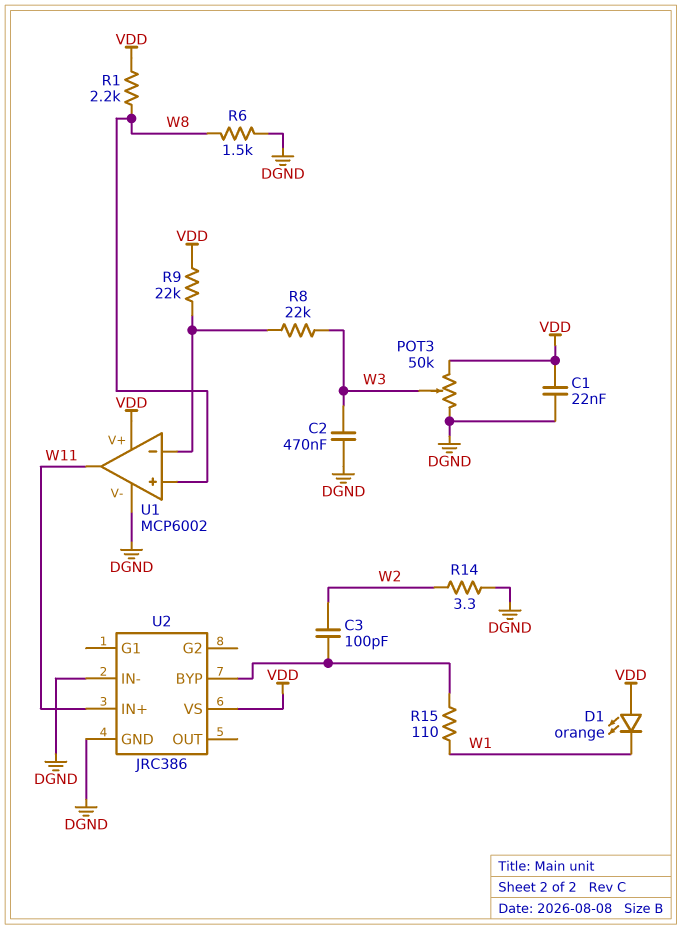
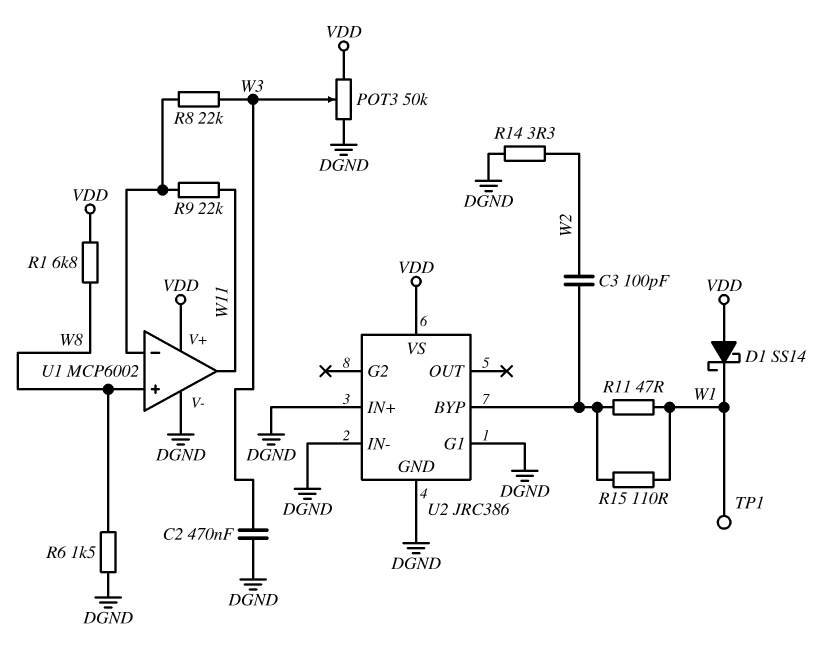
C1: 22nF (DGND, VDD) -> none
D1: LED orange (A VDD, K W1) -> schottky SS14 (A VDD, K W1)
R1: 2.2k (VDD, W8) -> 6.8k (VDD, W8)
R9: 22k (U1/in-, VDD) -> 22k (U1/in-, W11)
R11: none -> 47 (U2/BYP, W1)
TP1: none -> test point (W1)
U2 pin G1: none -> DGND
U2 pin IN+: W11 -> DGND

